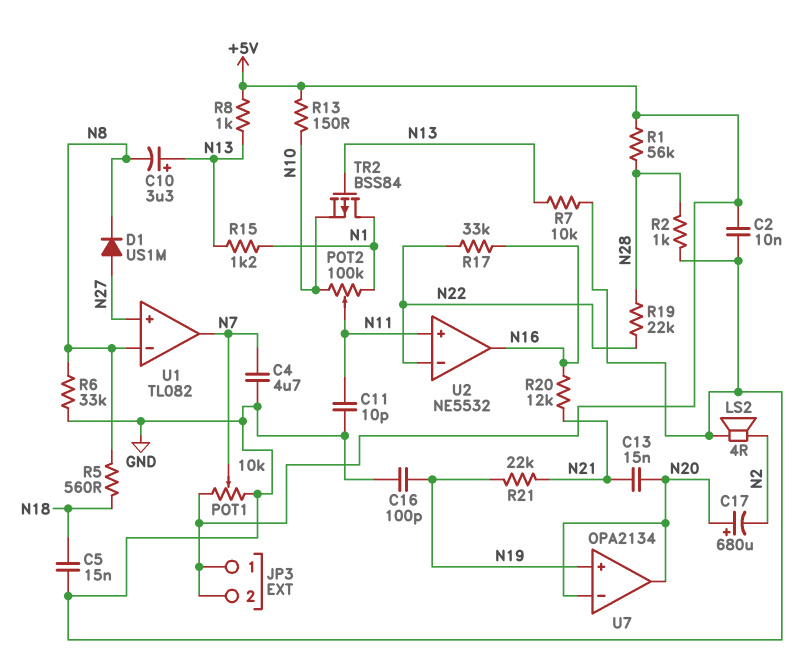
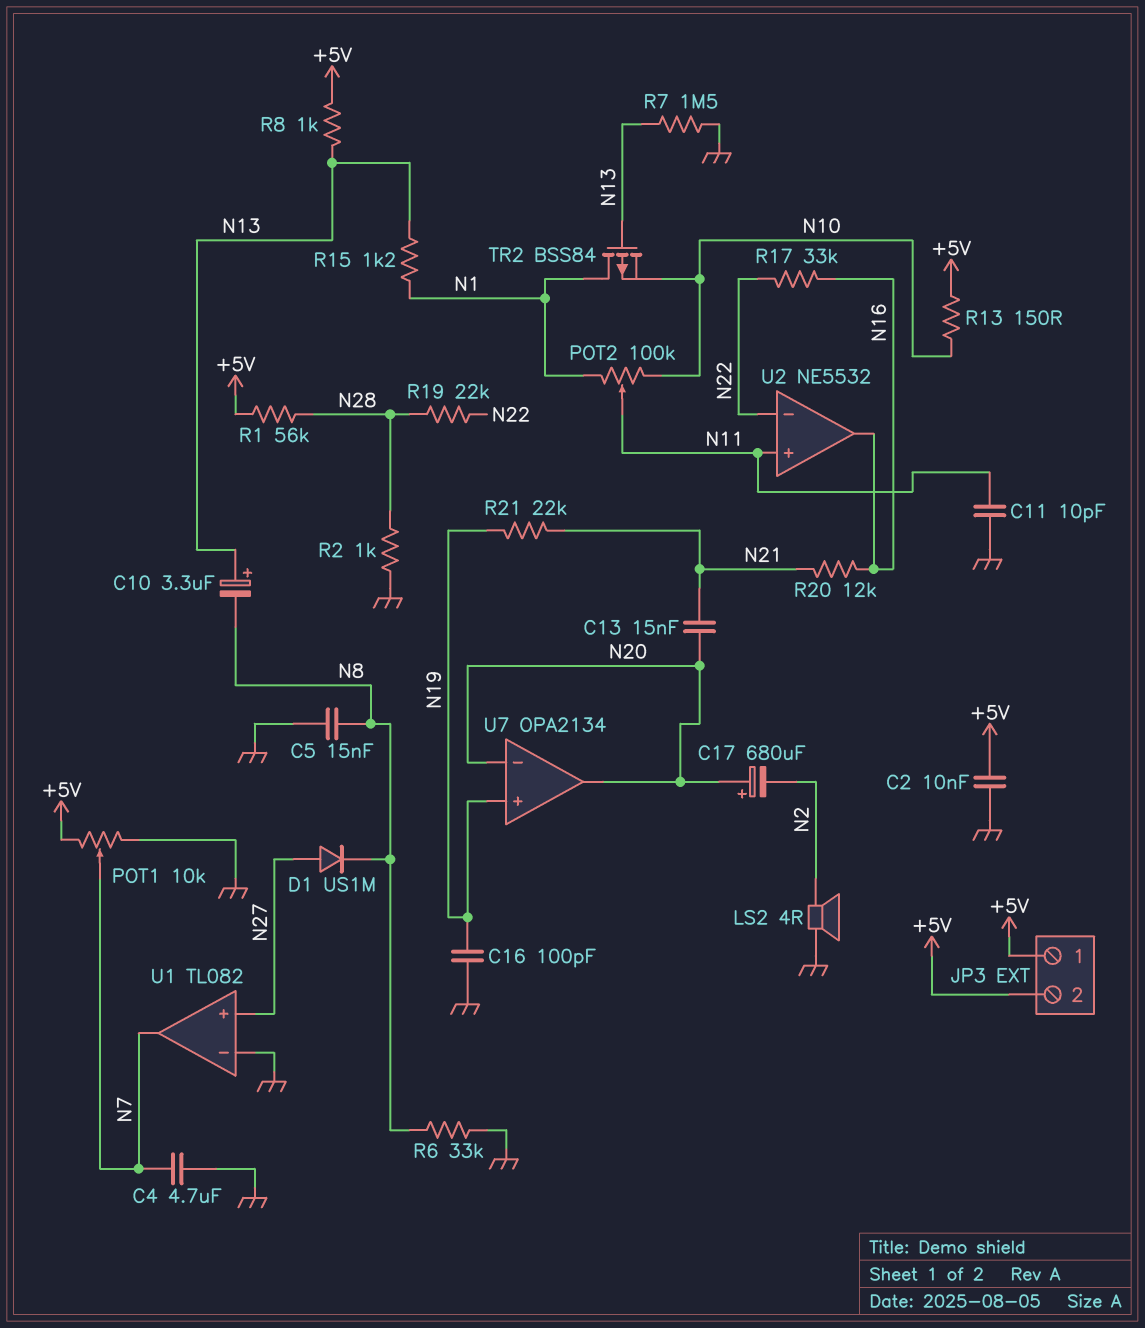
C5: 15nF (GND, N18) -> 15nF (GND, N8)
R5: 560 (N8, N18) -> none
R7: 10k (GND, N13) -> 1.5M (GND, N13)
U1 pin in-: N8 -> GND

